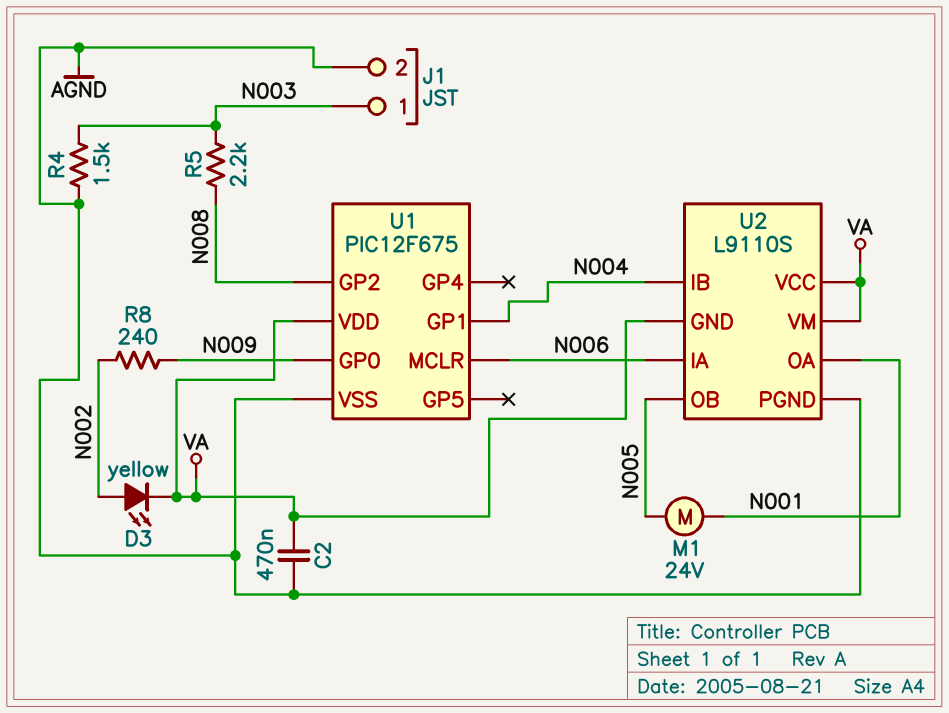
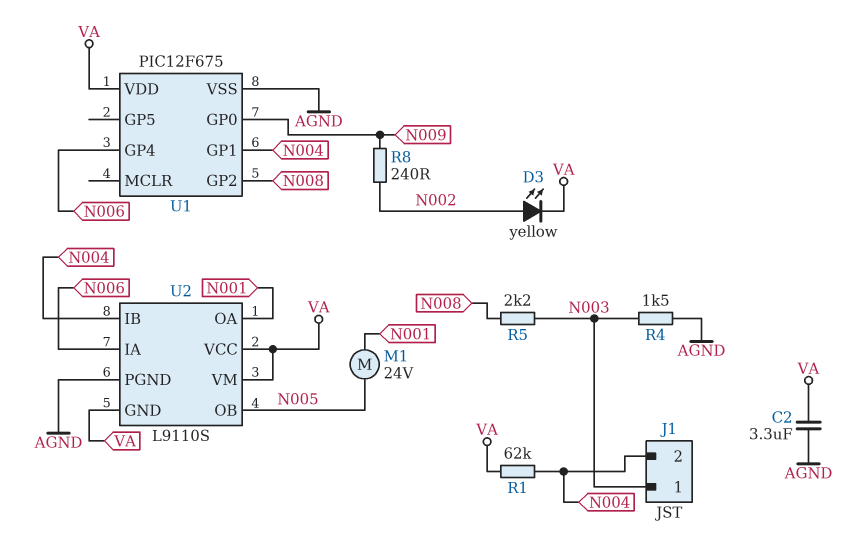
C2: 470nF (AGND, VA) -> 3.3uF (AGND, VA)
J1 pin 2: AGND -> N004
R1: none -> 62k (N004, VA)
U1 pin GP4: none -> N006
U1 pin MCLR: N006 -> none

